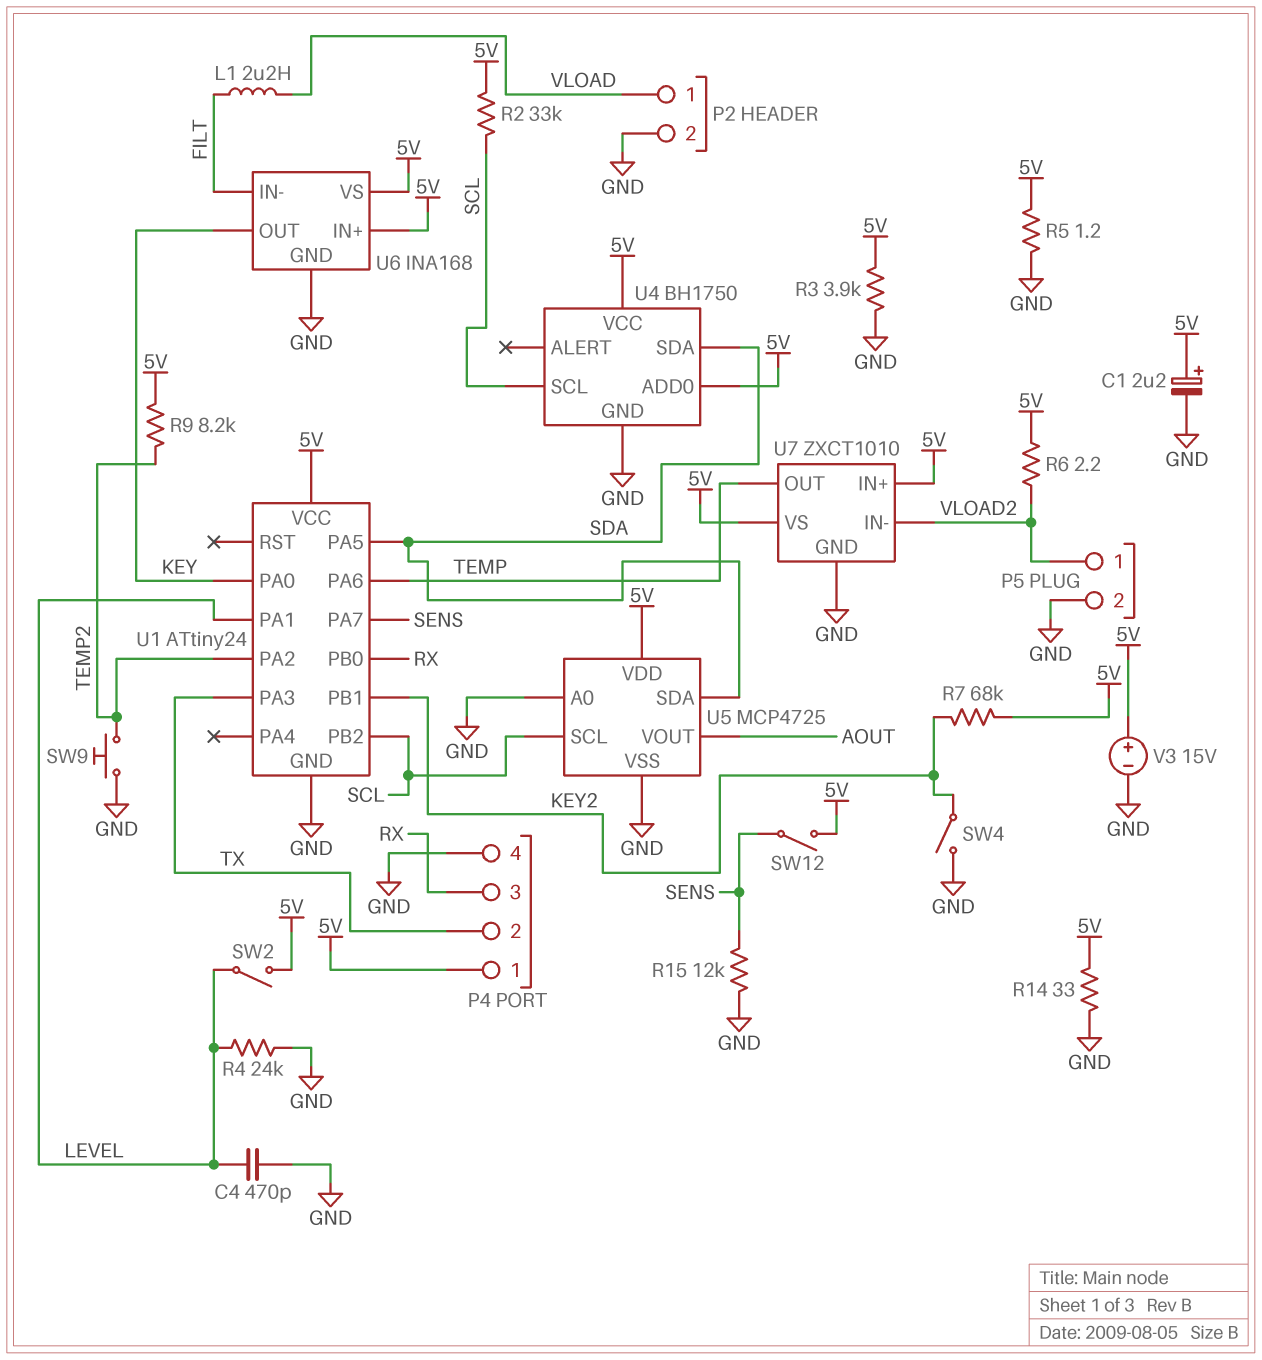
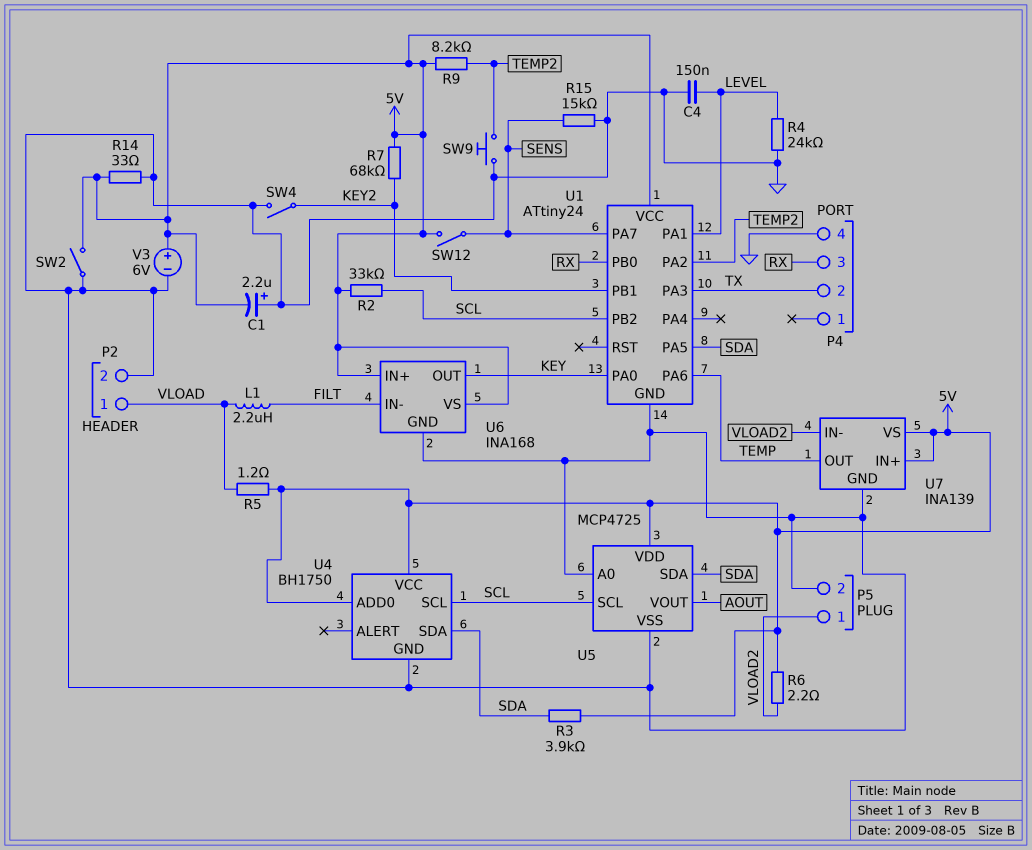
C1: 2.2uF (plus 5V, minus GND) -> 2.2uF (plus GND, minus 5V)
C4: 470pF (GND, LEVEL) -> 150nF (GND, LEVEL)
P4 pin 1: 5V -> none
R3: 3.9k (5V, GND) -> 3.9k (5V, SDA)
R5: 1.2 (5V, GND) -> 1.2 (5V, VLOAD)
R15: 12k (GND, SENS) -> 15k (GND, SENS)
SW2: switch (5V, LEVEL) -> switch (5V, GND)
U7: ZXCT1010 -> INA139
V3: 15V (plus 5V, minus GND) -> 6V (plus 5V, minus GND)

